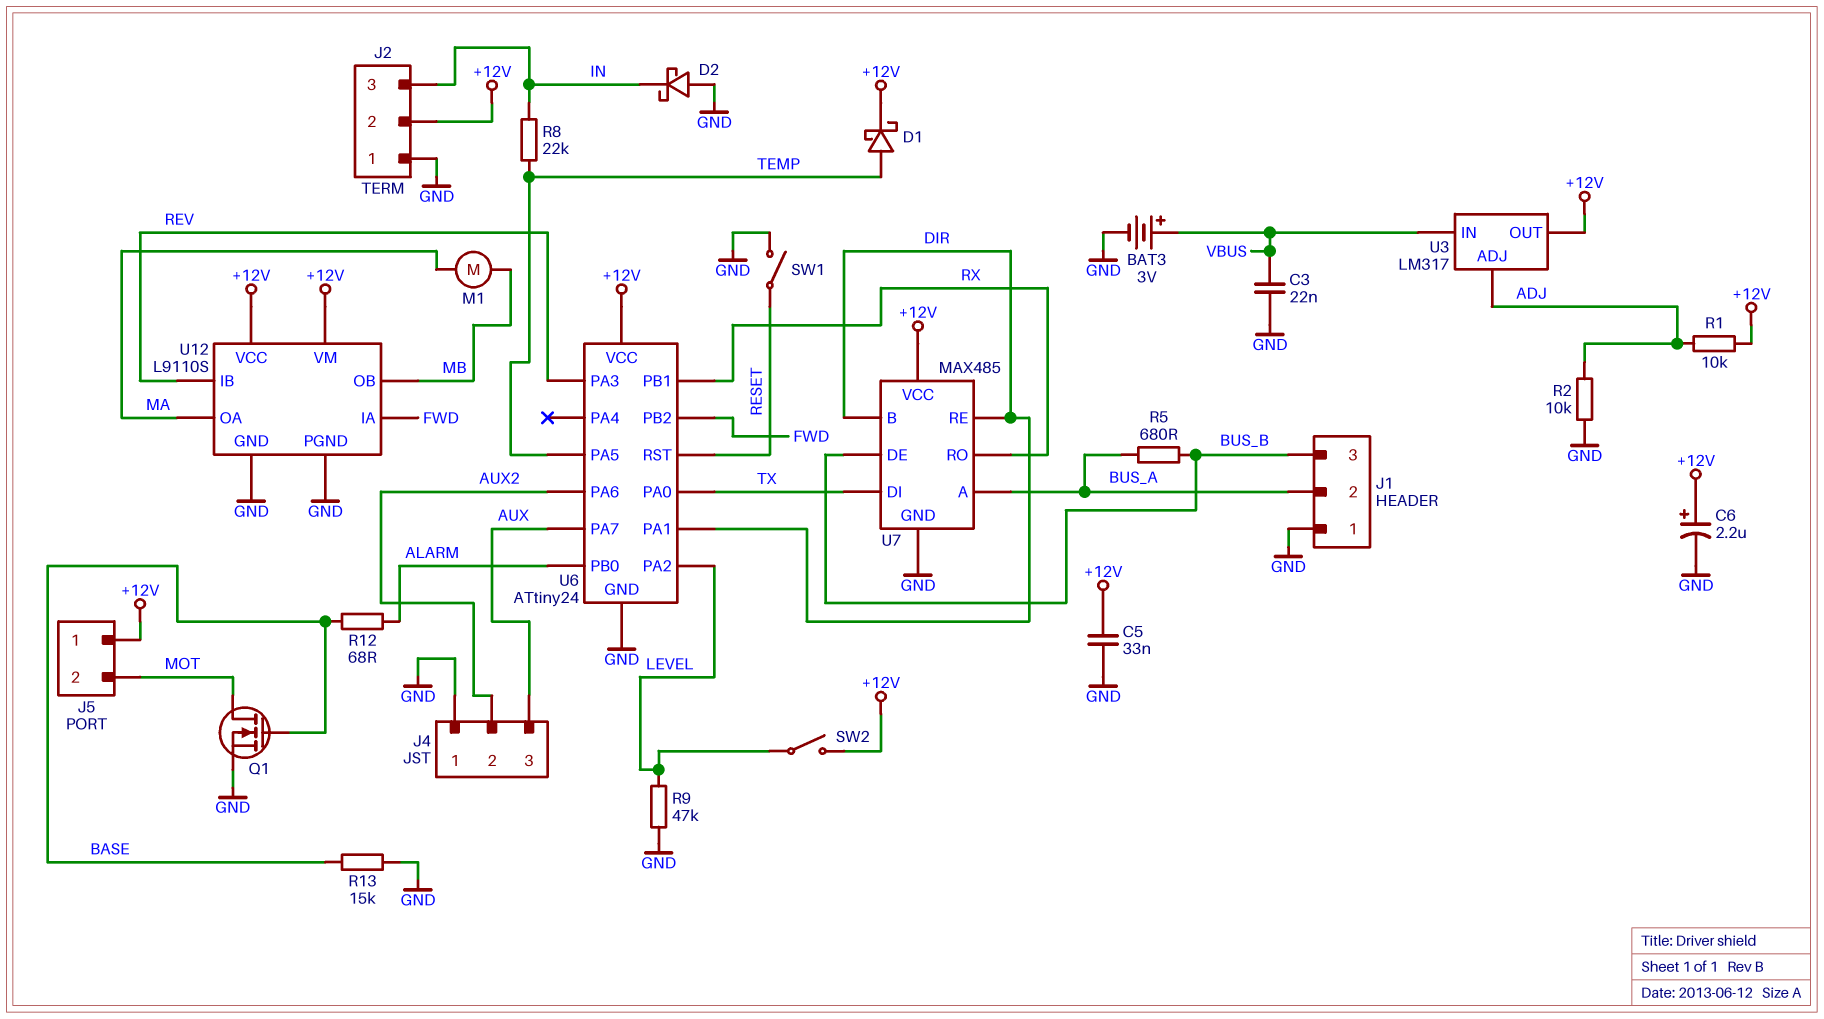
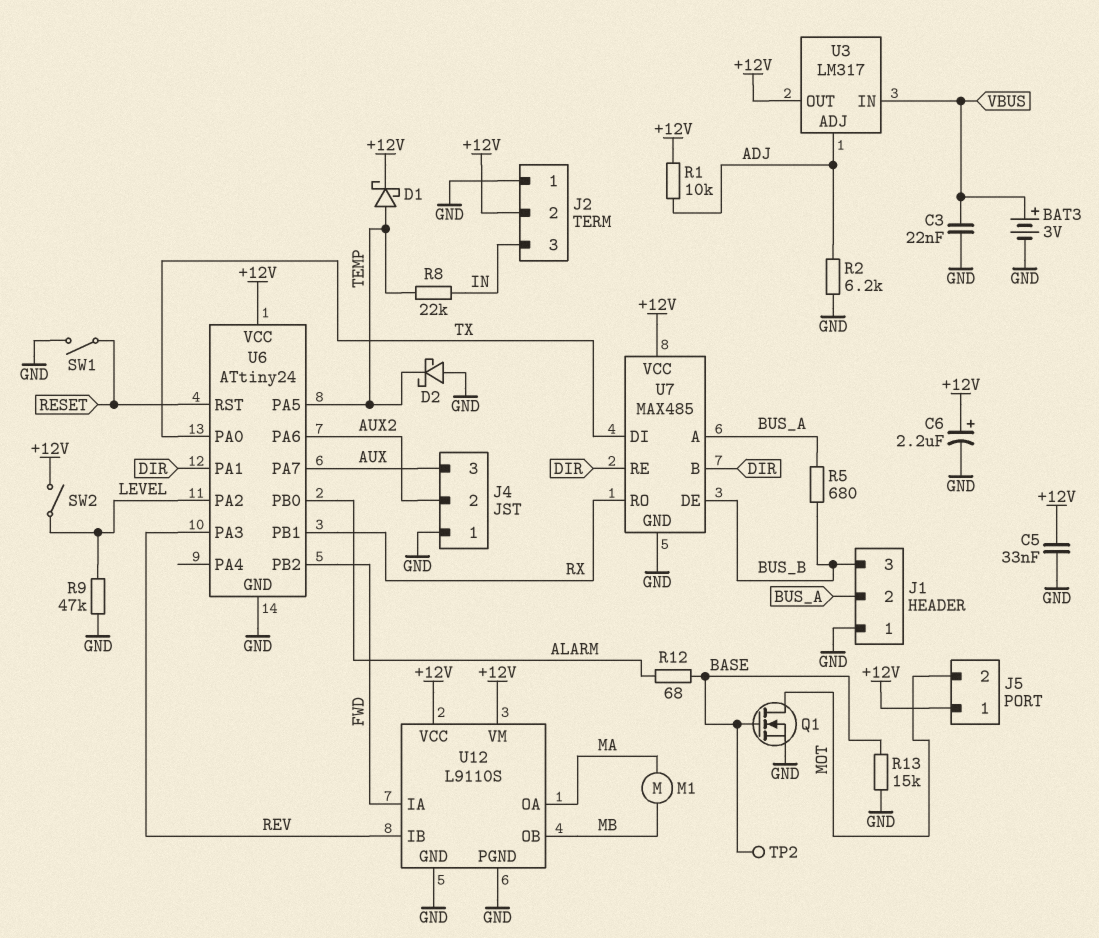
D2: schottky (A GND, K IN) -> schottky (A GND, K TEMP)
R2: 10k (ADJ, GND) -> 6.2k (ADJ, GND)
TP2: none -> test point (BASE)

